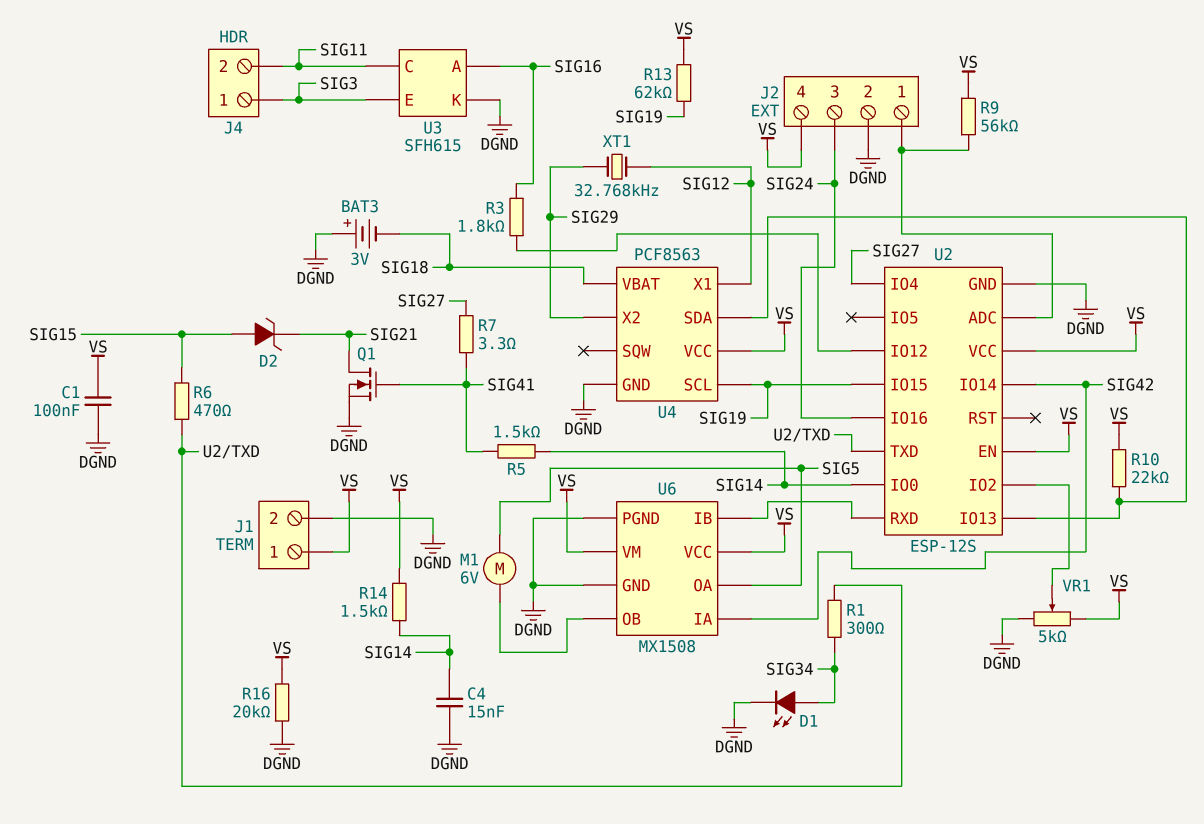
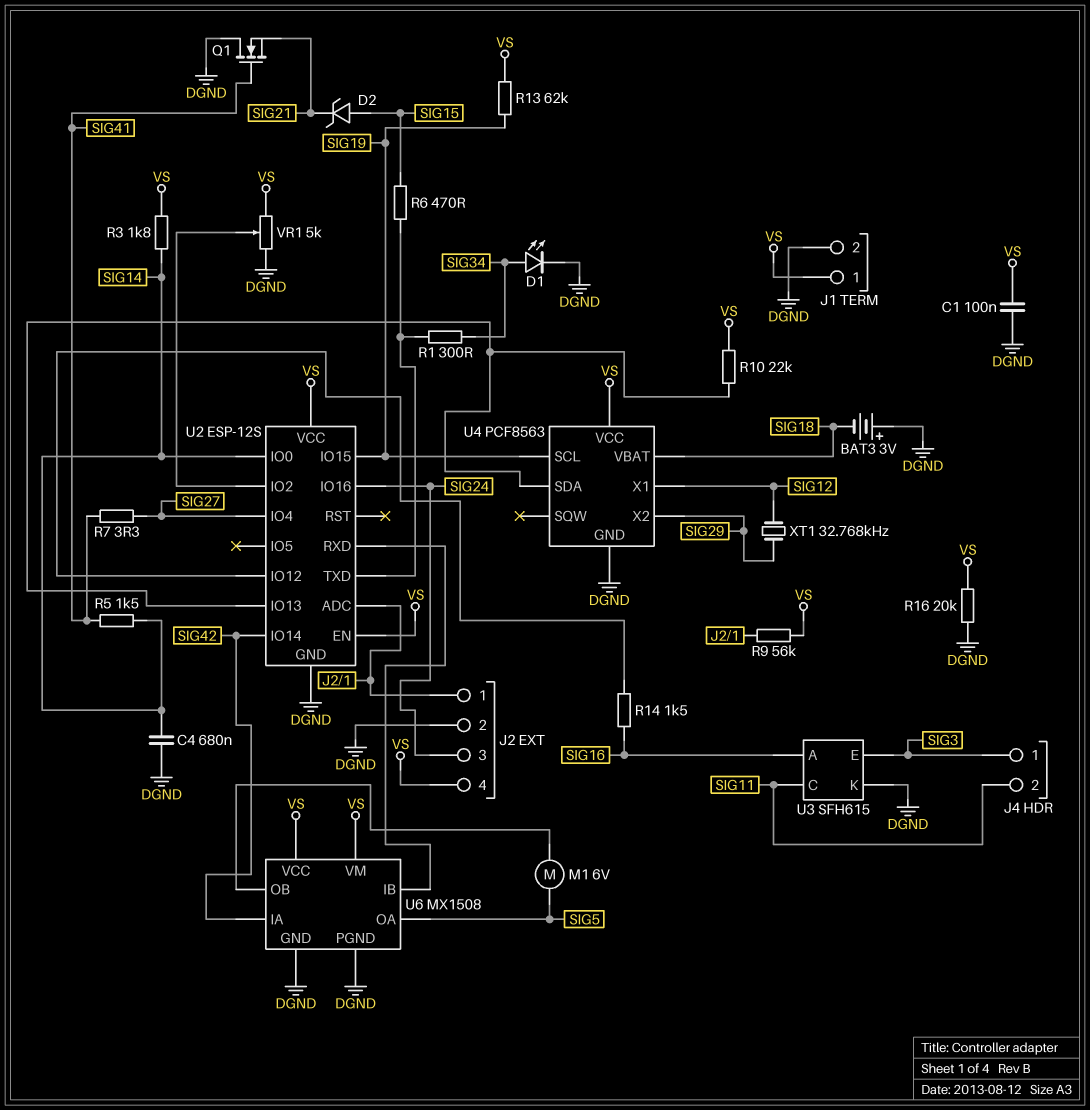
C4: 15nF (DGND, SIG14) -> 680nF (DGND, SIG14)
Q1: NMOS (G SIG41, D SIG21, S DGND) -> NMOS (G SIG41, D DGND, S SIG21)
R3: 1.8k (SIG16, U2/IO12) -> 1.8k (SIG14, VS)
R14: 1.5k (SIG14, VS) -> 1.5k (SIG16, U2/IO12)

